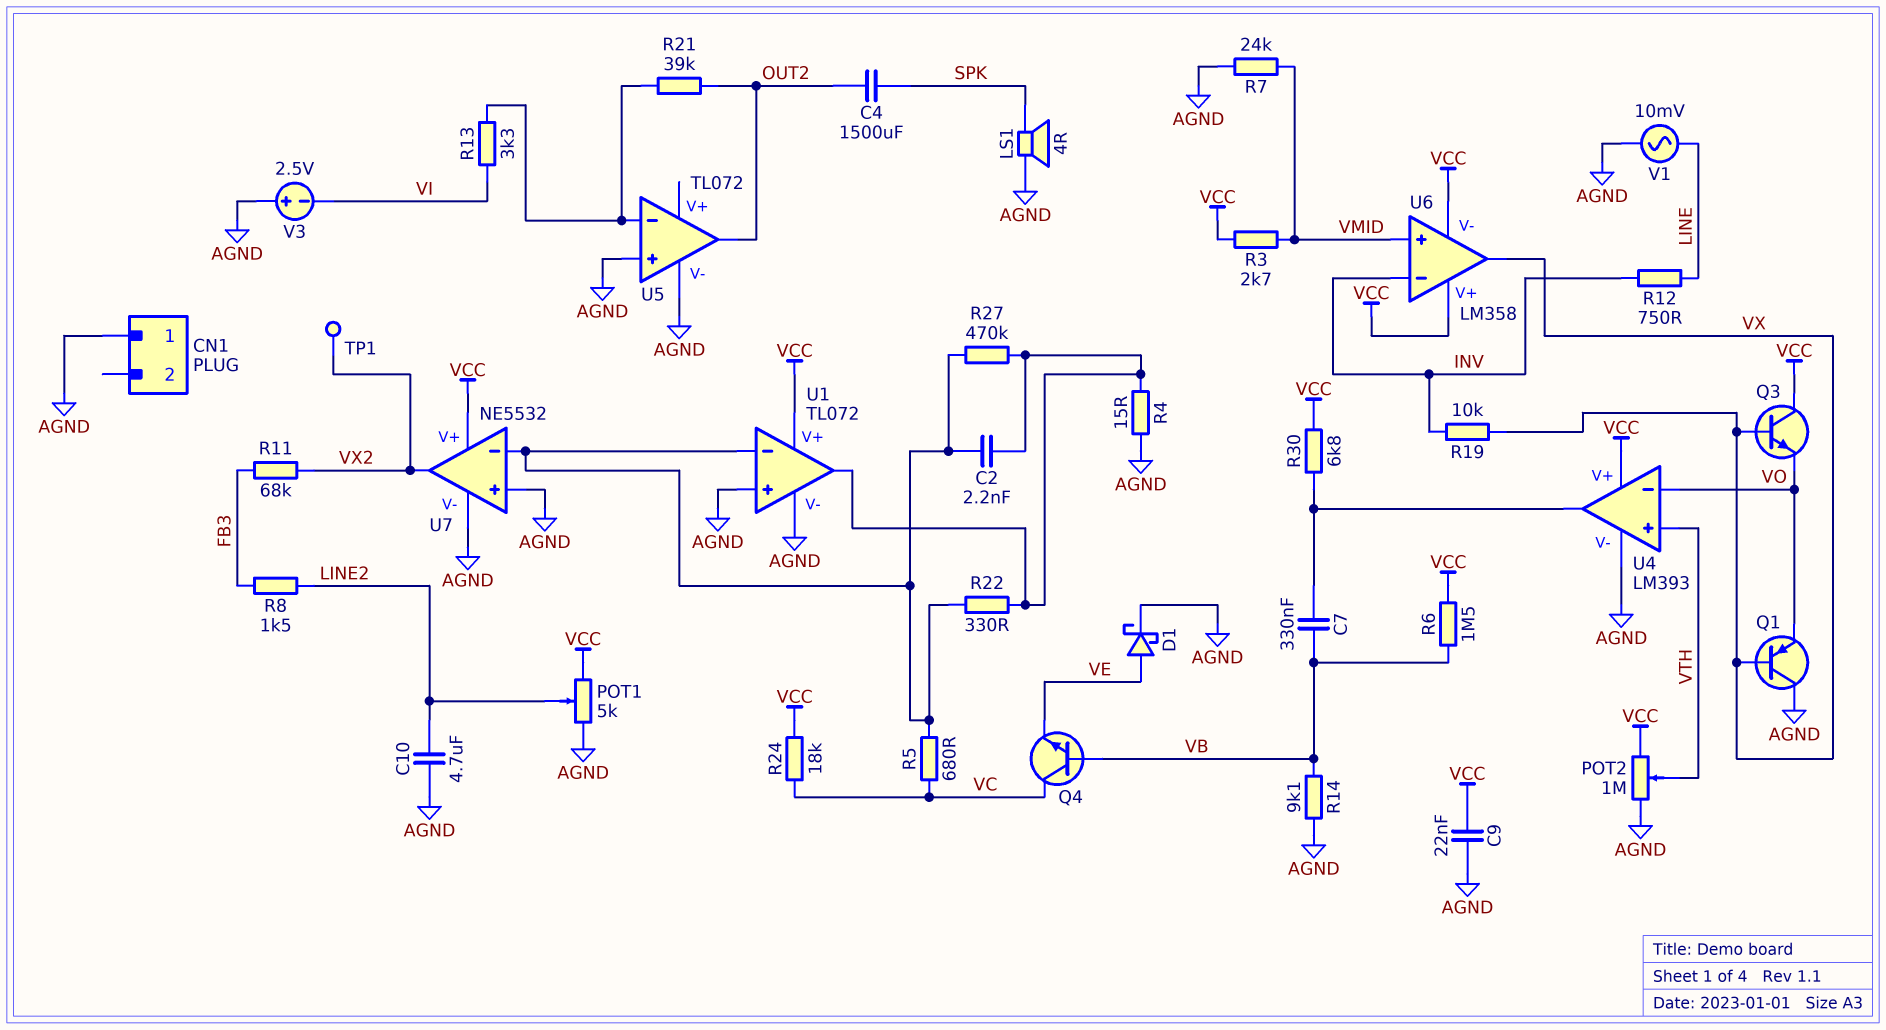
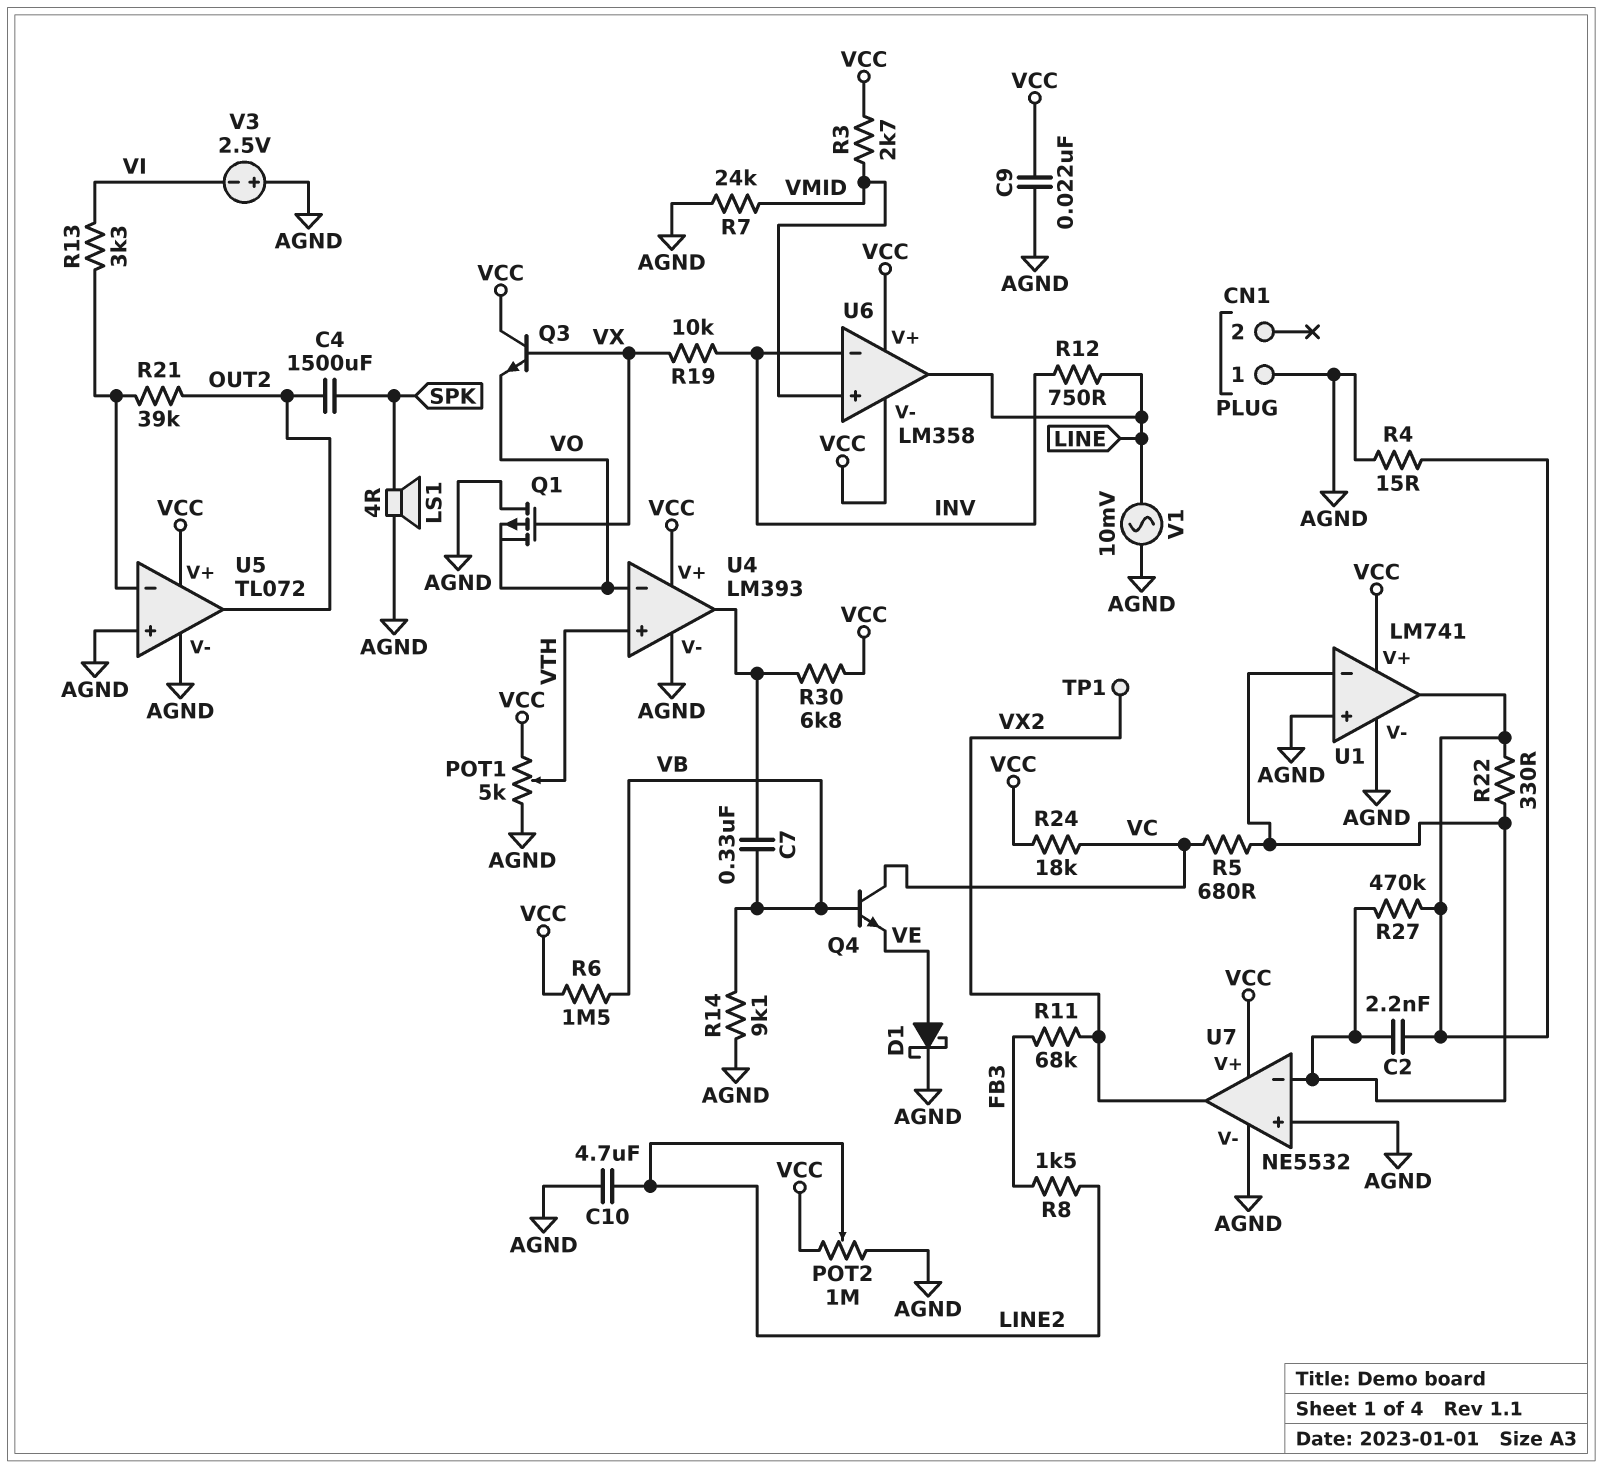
POT1: 5k (AGND, VCC, wiper LINE2) -> 5k (AGND, VCC, wiper VTH)
POT2: 1M (AGND, VCC, wiper VTH) -> 1M (AGND, VCC, wiper LINE2)
Q1: PNP (B VX, C AGND, E VO) -> PMOS (G VX, D AGND, S VO)
U1: TL072 -> LM741
U5 pin V+: none -> VCC
U6 pin out: VX -> LINE

